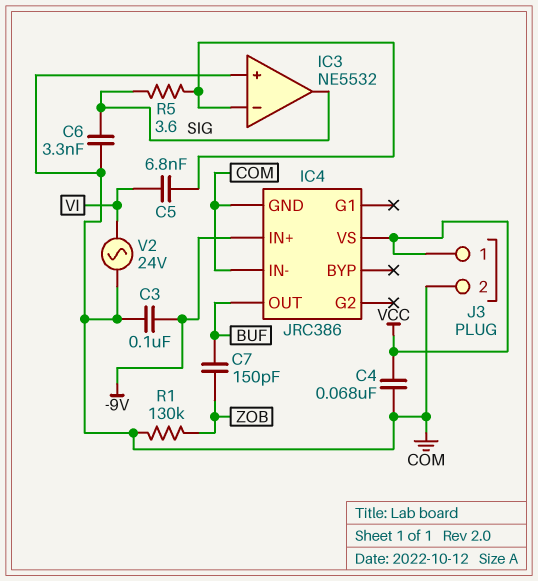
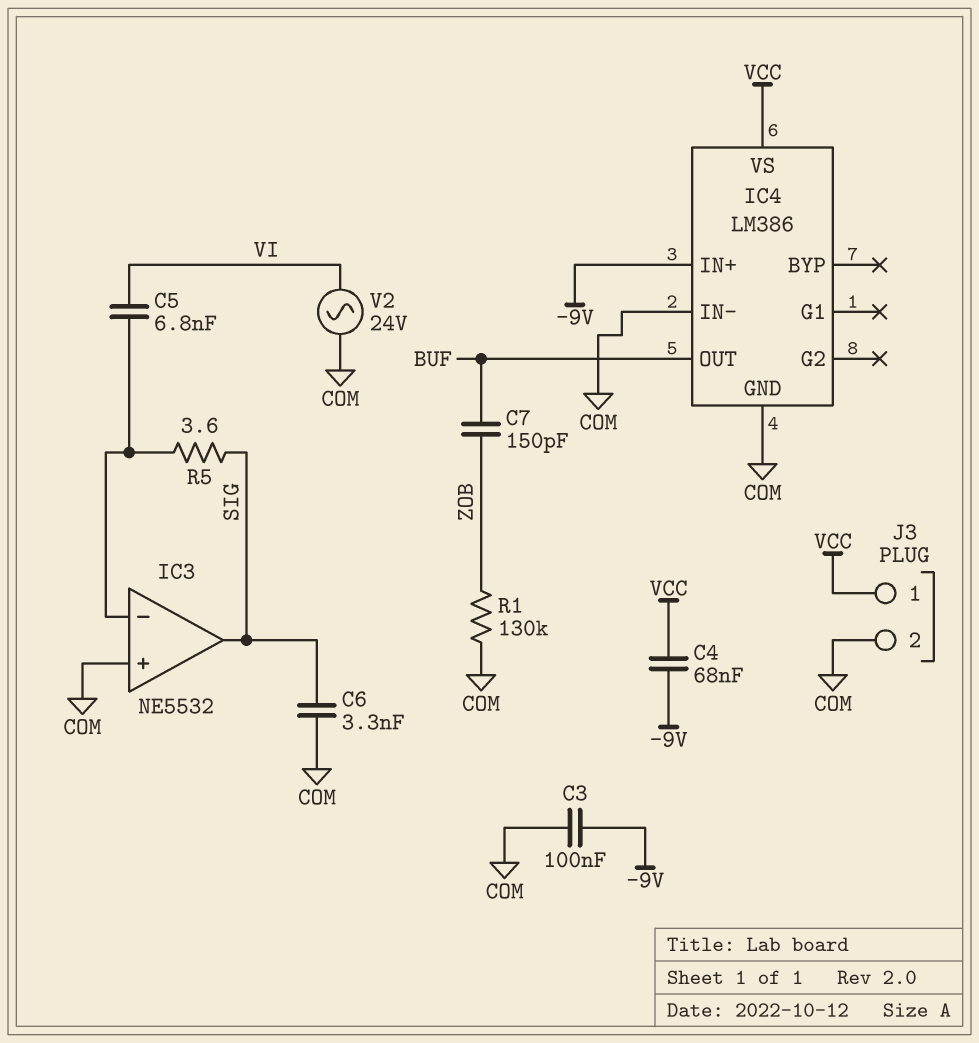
C4: 68nF (COM, VCC) -> 68nF (-9V, VCC)
IC4: JRC386 -> LM386

